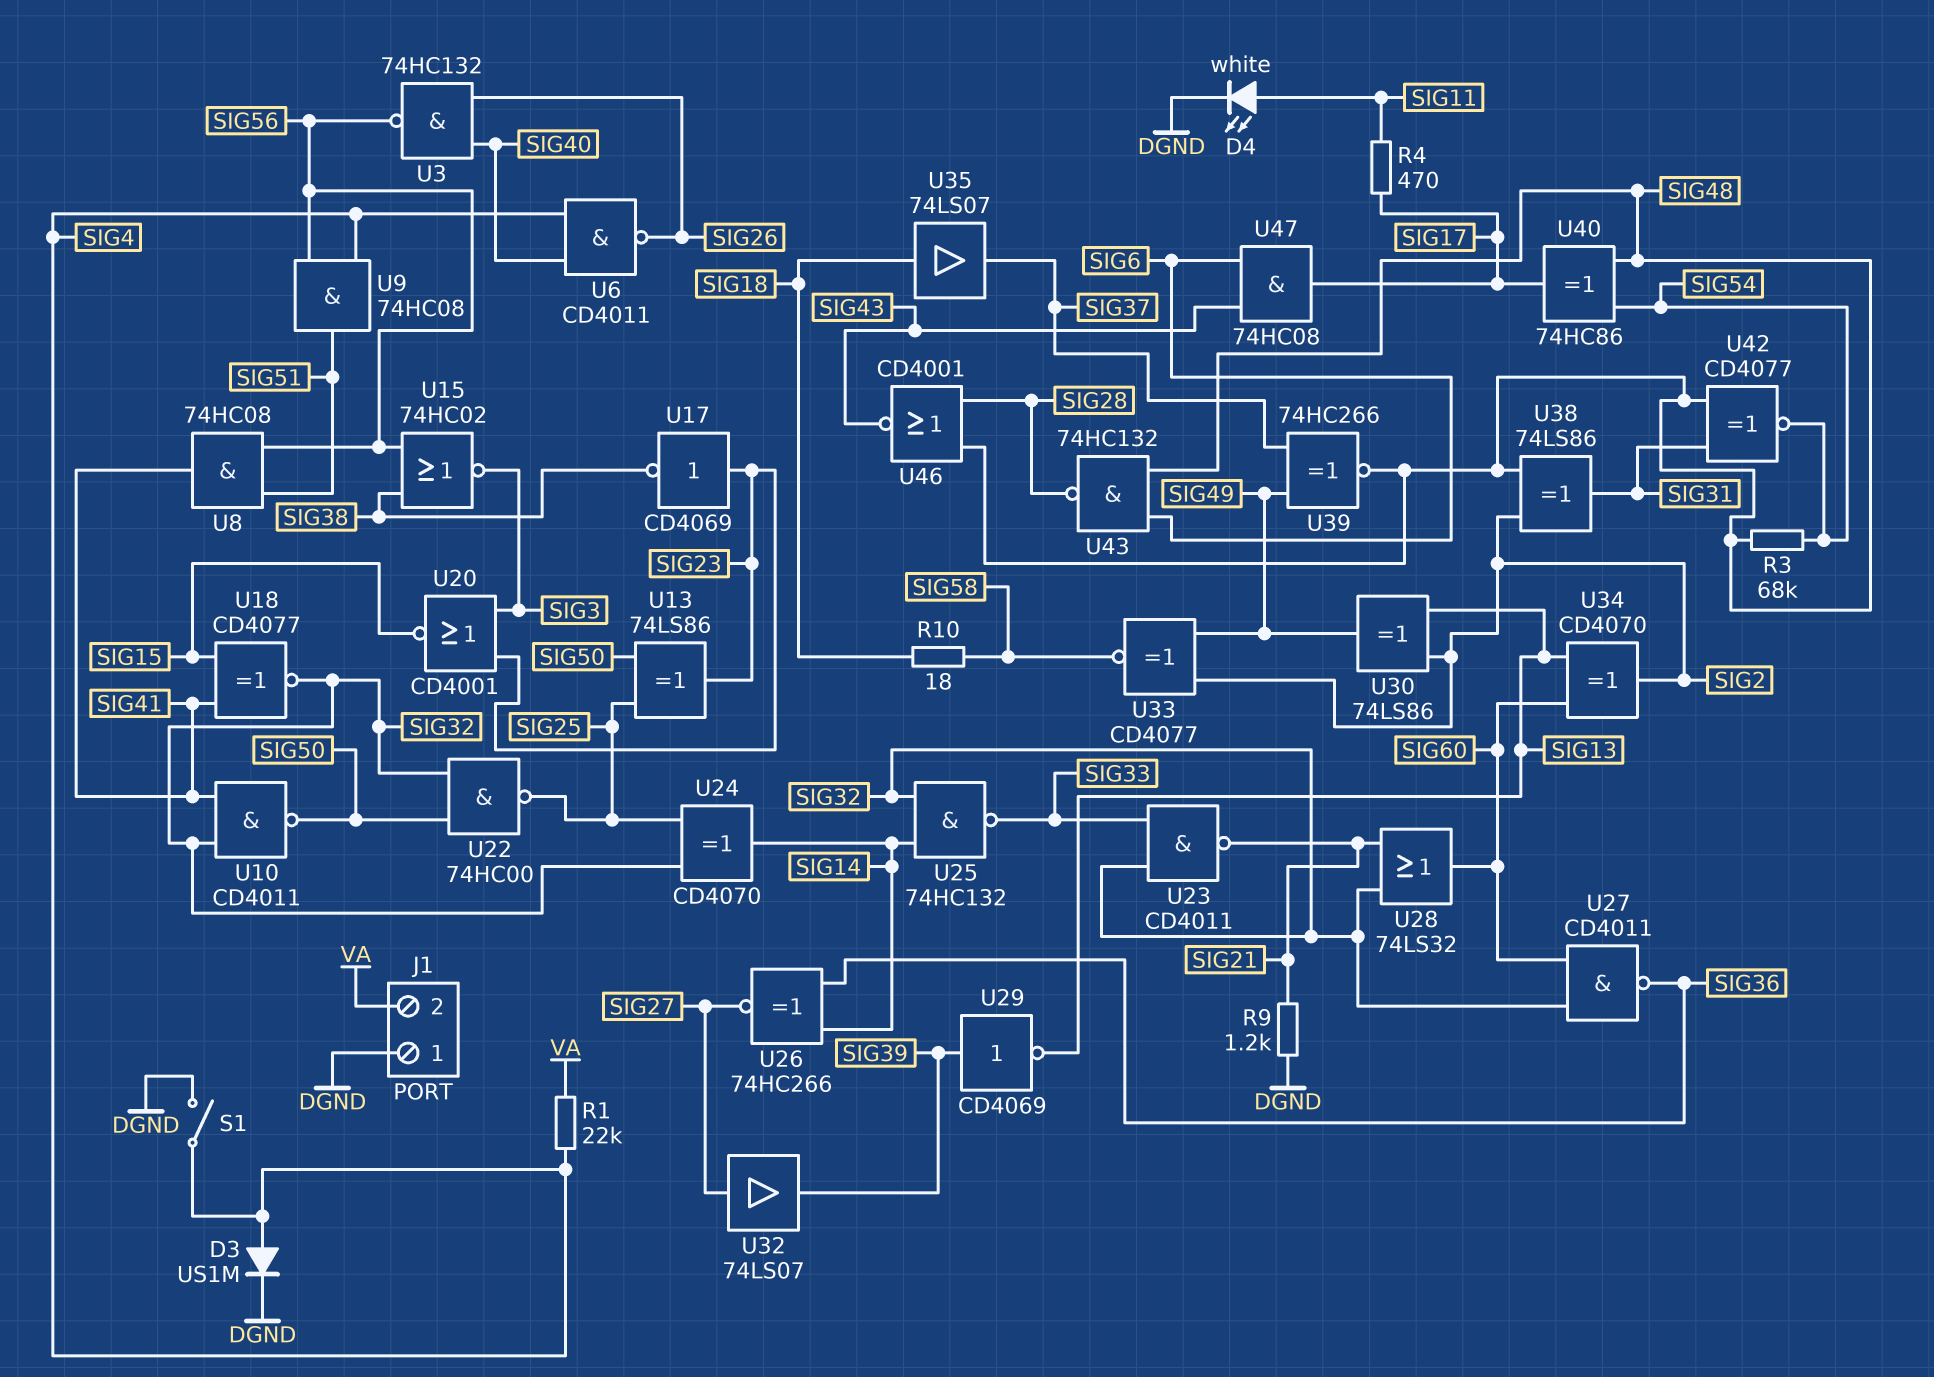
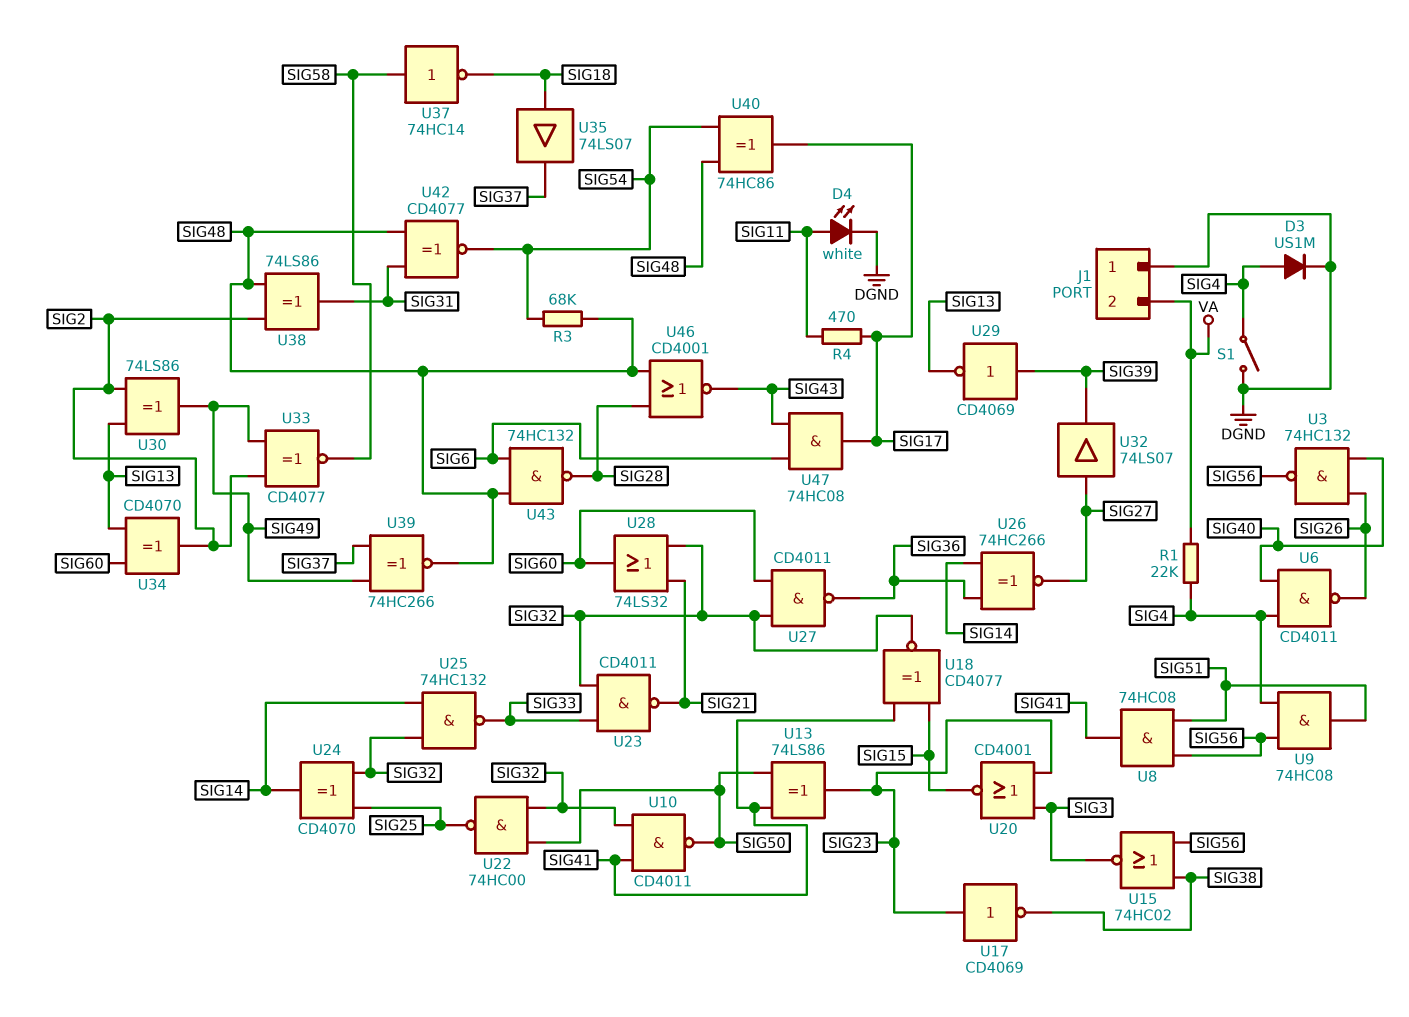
R9: 1.2k (DGND, SIG21) -> none
R10: 18 (SIG18, SIG58) -> none
U13: XOR 74LS86 (in SIG25, in SIG50, out SIG23) -> XOR 74LS86 (in SIG41, in SIG50, out SIG23)
U37: none -> NOT 74HC14 (in SIG58, out SIG18)

